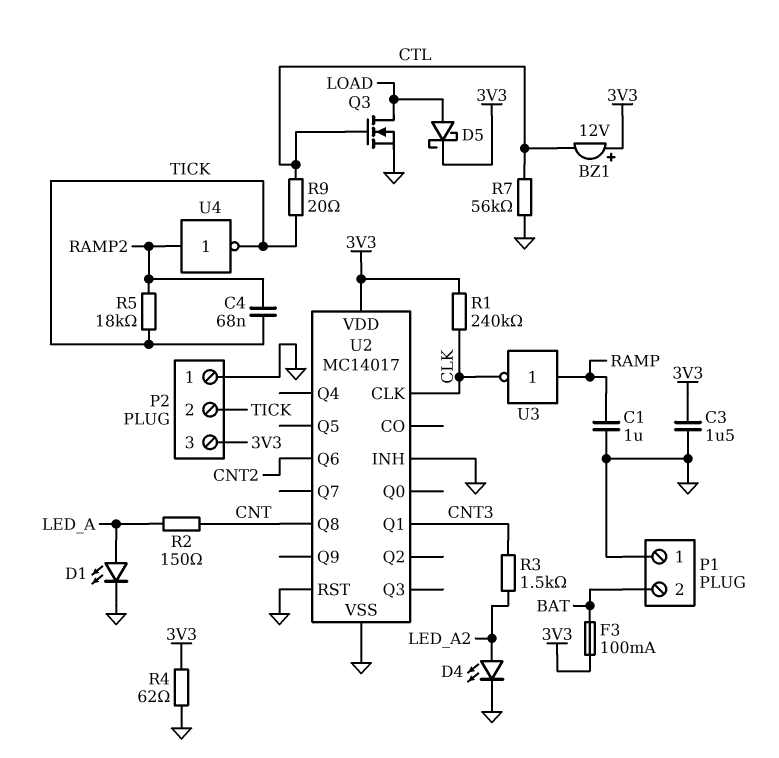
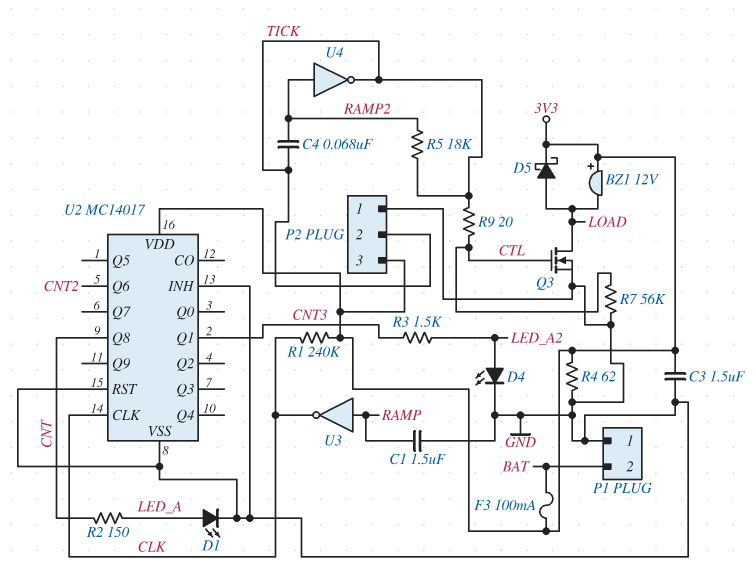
BZ1: buzzer 12V (plus 3V3, minus CTL) -> buzzer 12V (plus 3V3, minus LOAD)
C1: 1uF (GND, RAMP) -> 1.5uF (GND, RAMP)

